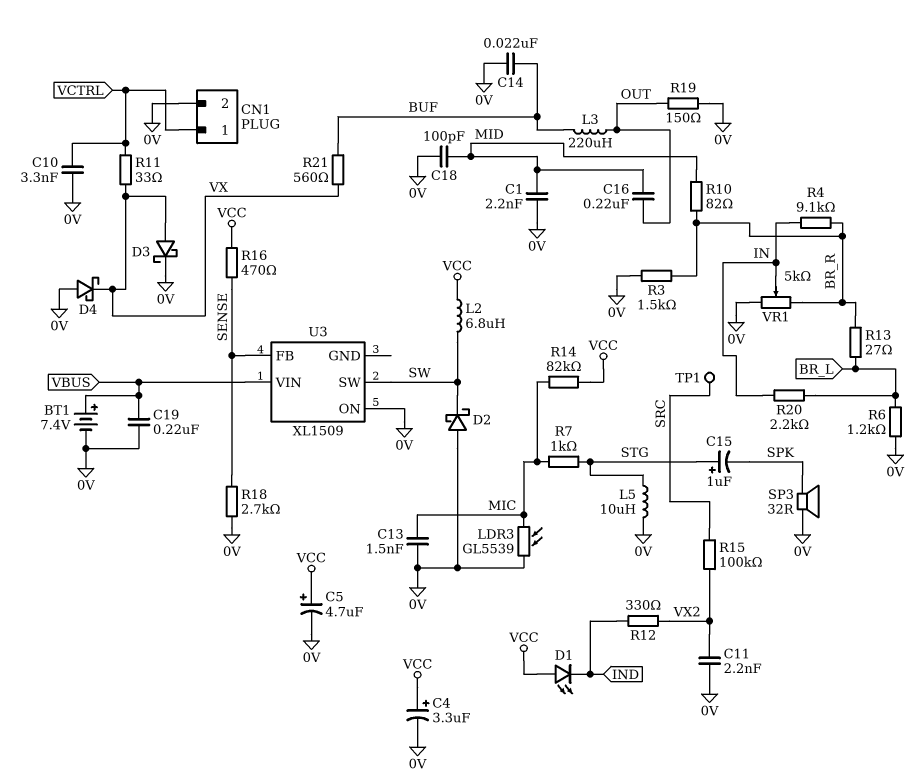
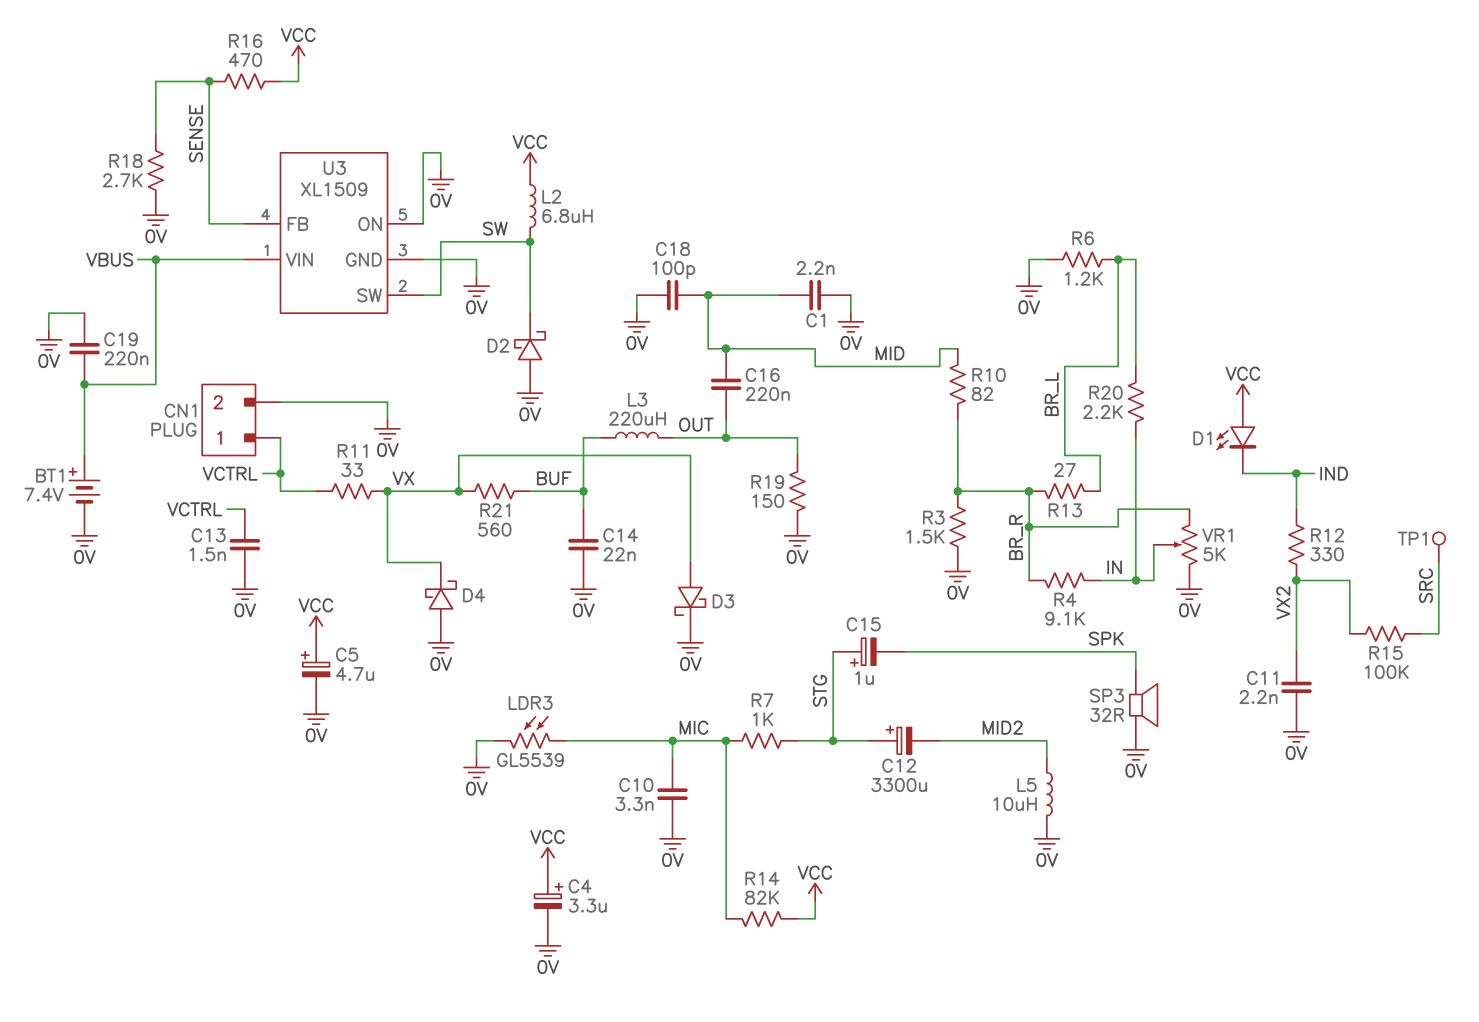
C10: 3.3nF (0V, VCTRL) -> 3.3nF (0V, MIC)
C12: none -> 3300uF (plus STG, minus MID2)
C13: 1.5nF (0V, MIC) -> 1.5nF (0V, VCTRL)
L5: 10uH (0V, STG) -> 10uH (0V, MID2)
U3 pin GND: none -> 0V

